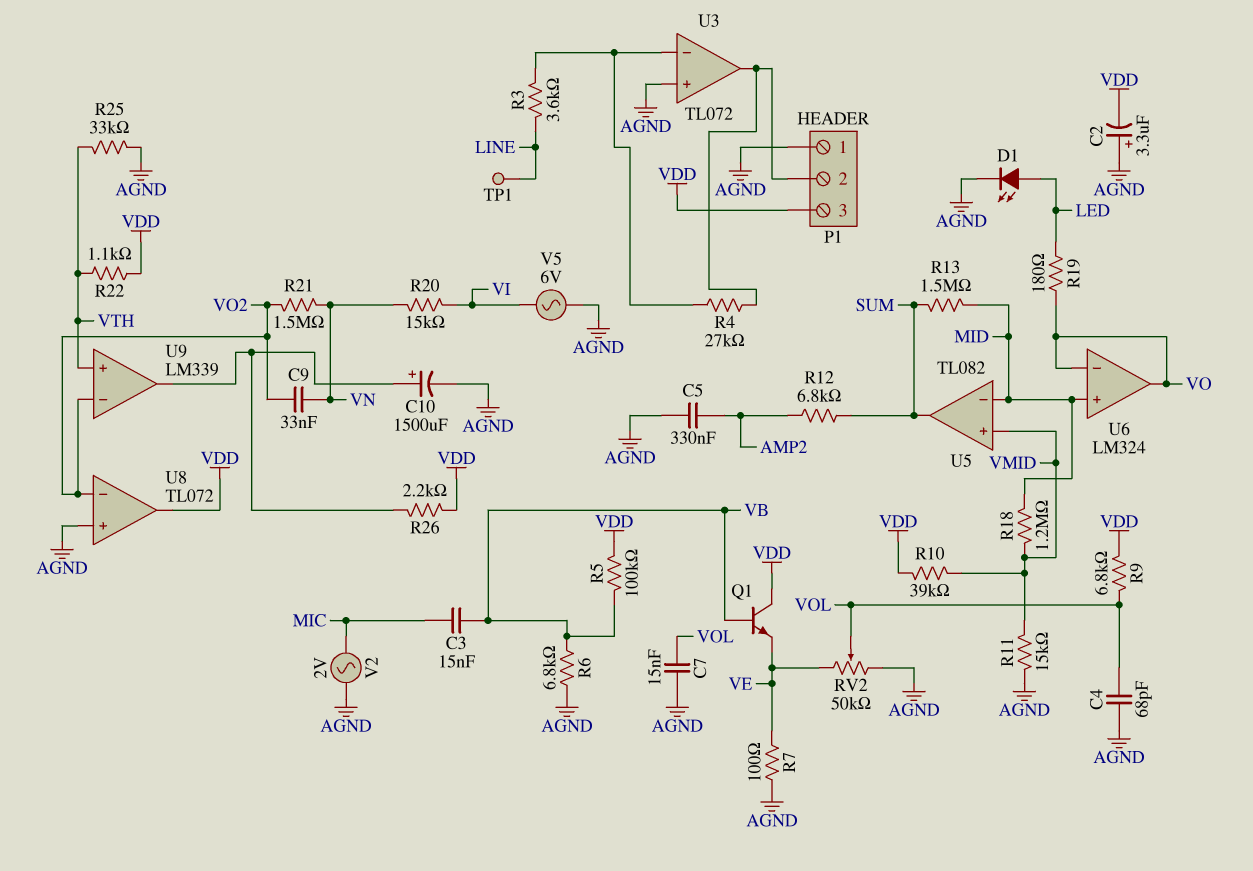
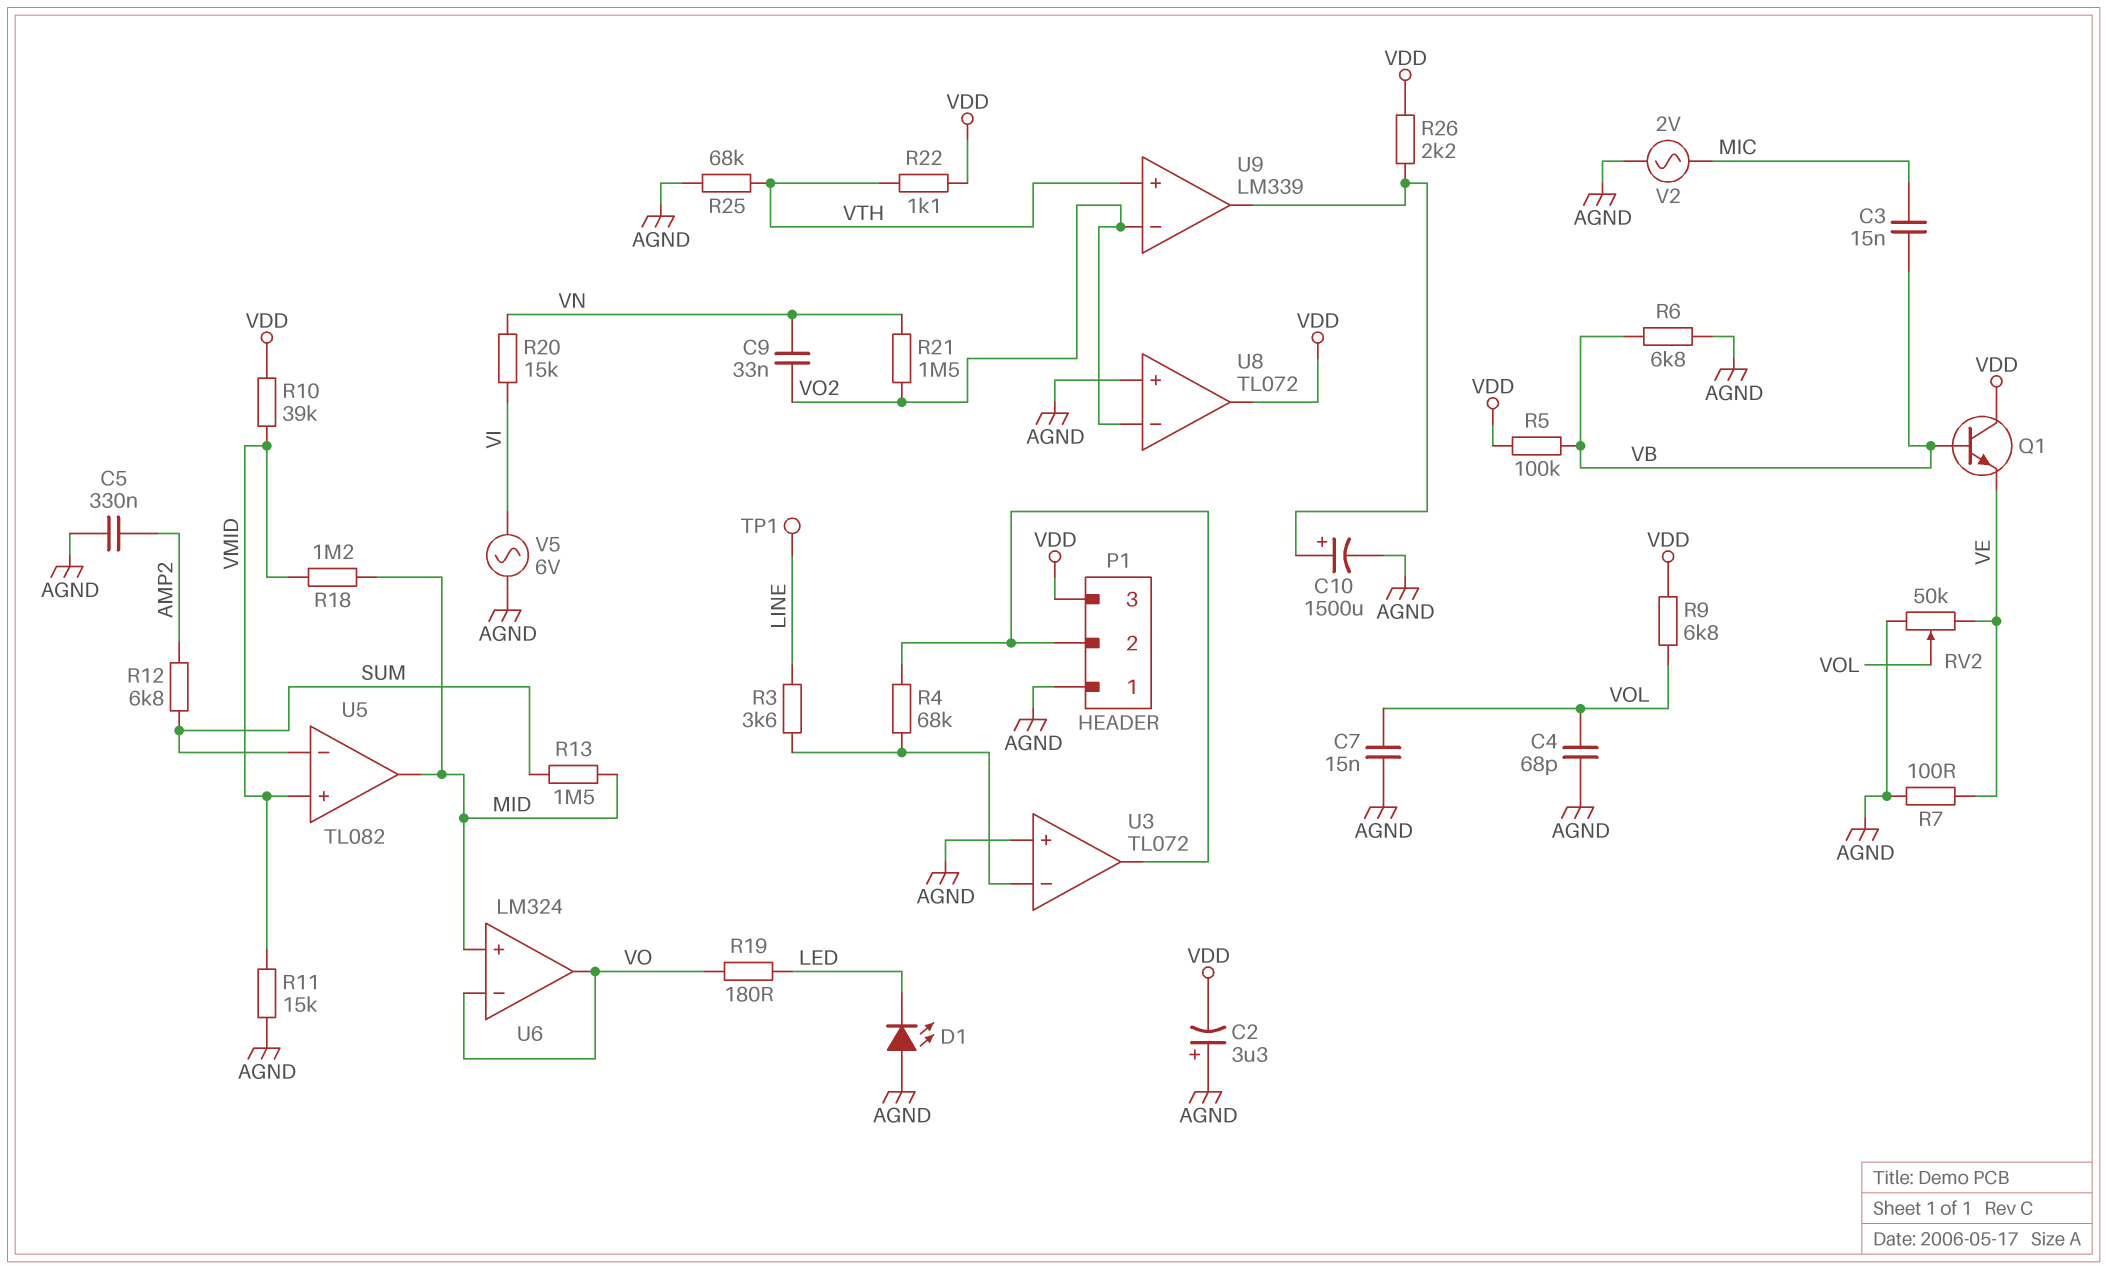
D1: LED (A LED, K AGND) -> LED (A AGND, K LED)
R4: 27k (P1/2, U3/in-) -> 68k (P1/2, U3/in-)
R25: 33k (AGND, VTH) -> 68k (AGND, VTH)
U5 pin in-: MID -> SUM
U5 pin out: SUM -> MID

